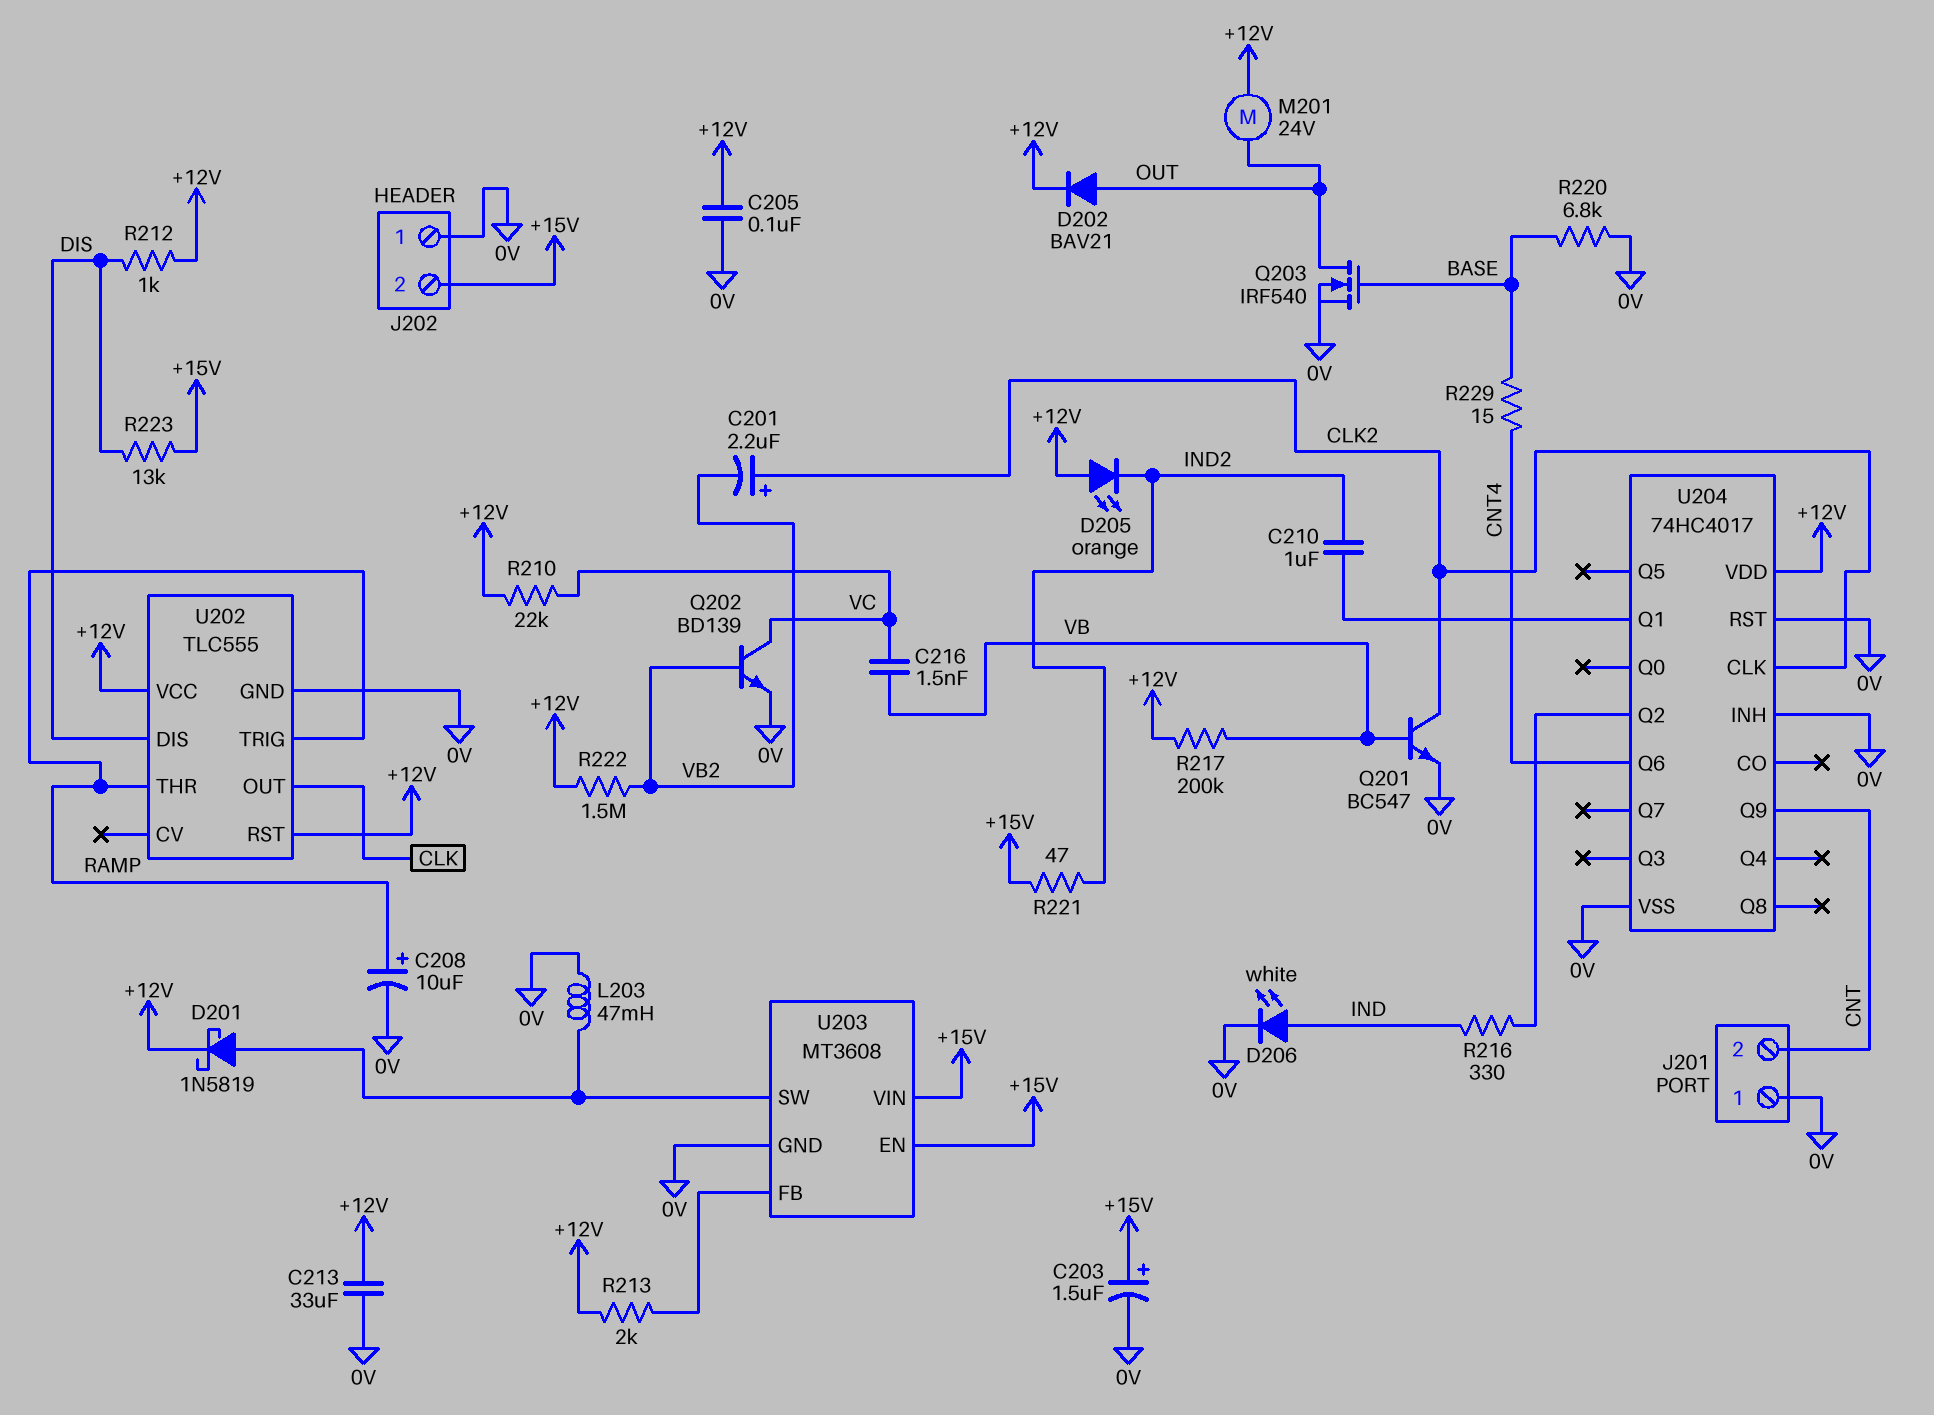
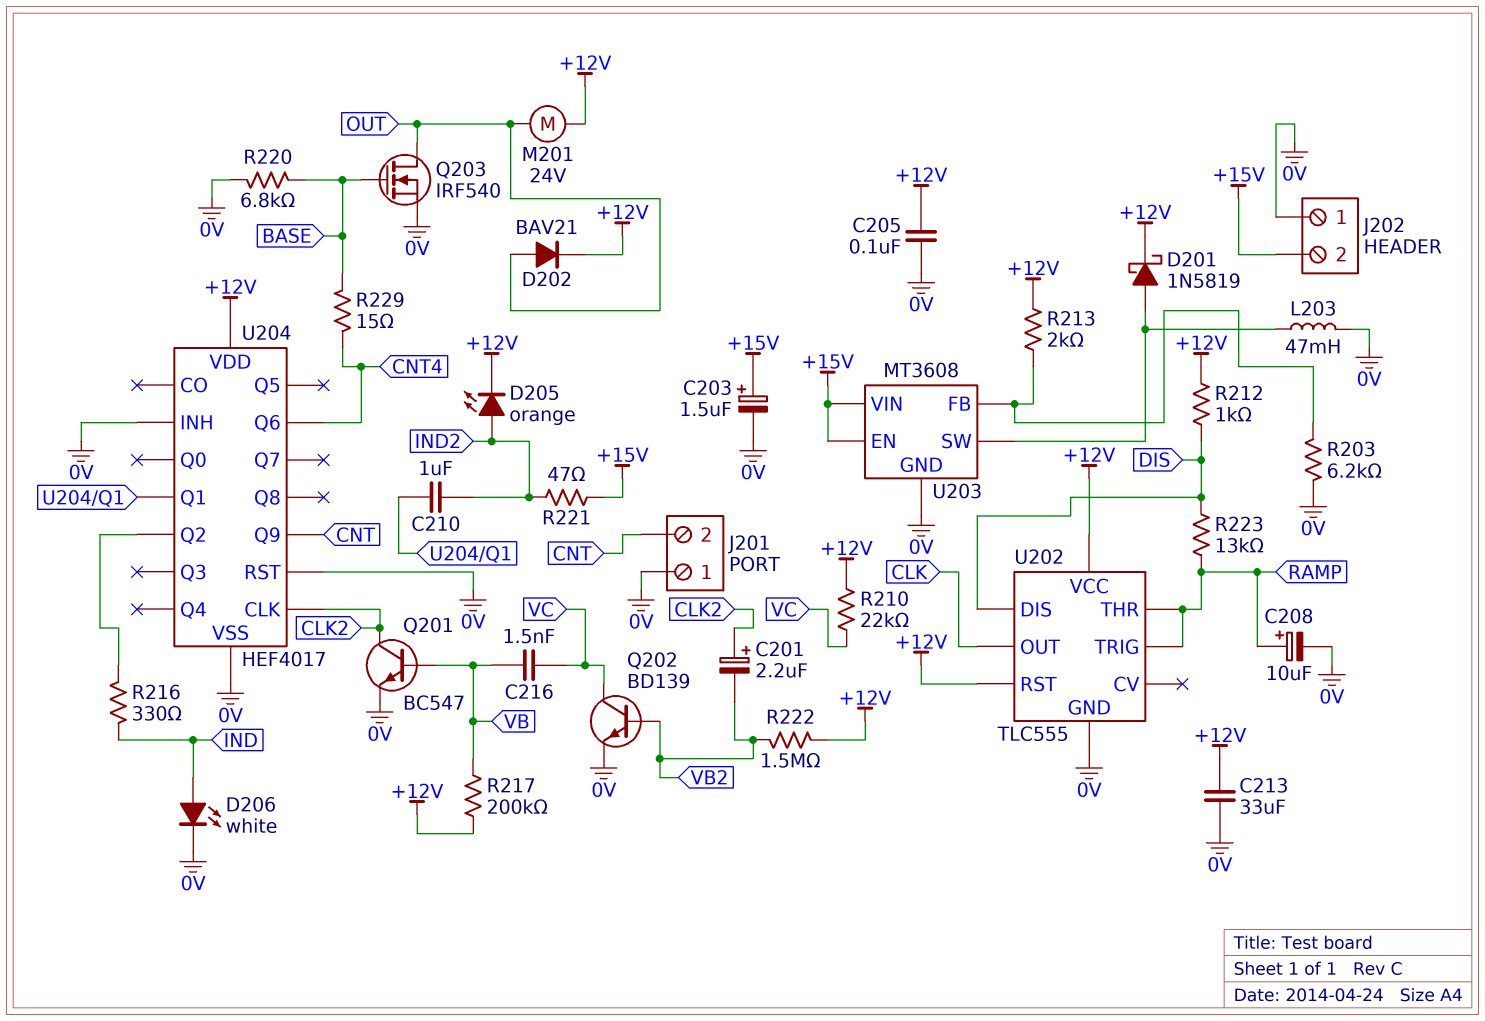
D205: LED orange (A +12V, K IND2) -> LED orange (A IND2, K +12V)
R203: none -> 6.2k (0V, U203/FB)
R223: 13k (+15V, DIS) -> 13k (DIS, RAMP)
U204: 74HC4017 -> HEF4017

